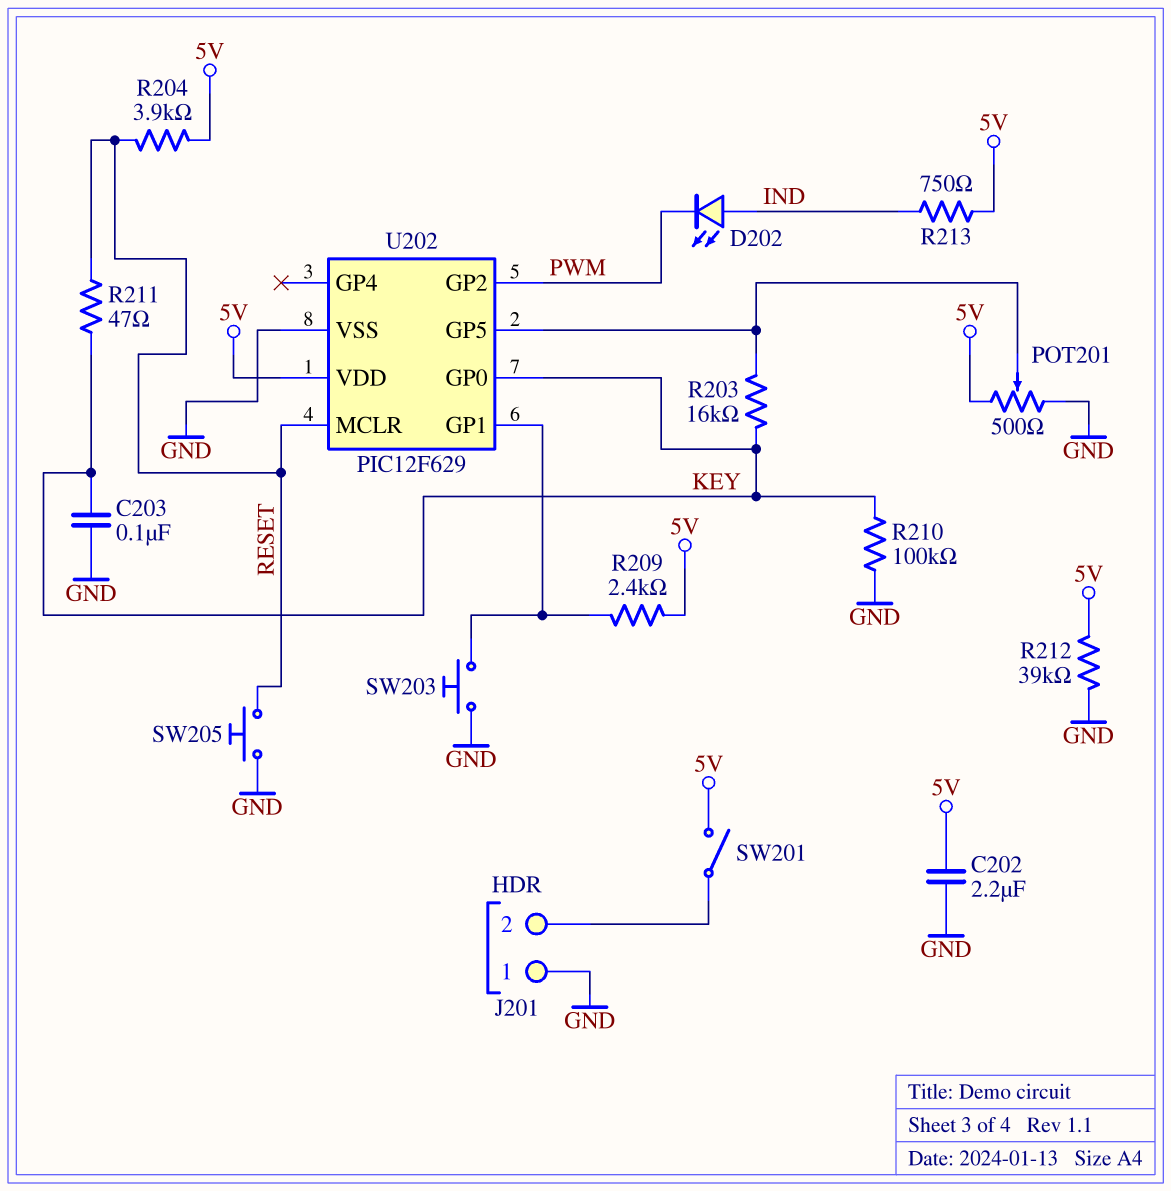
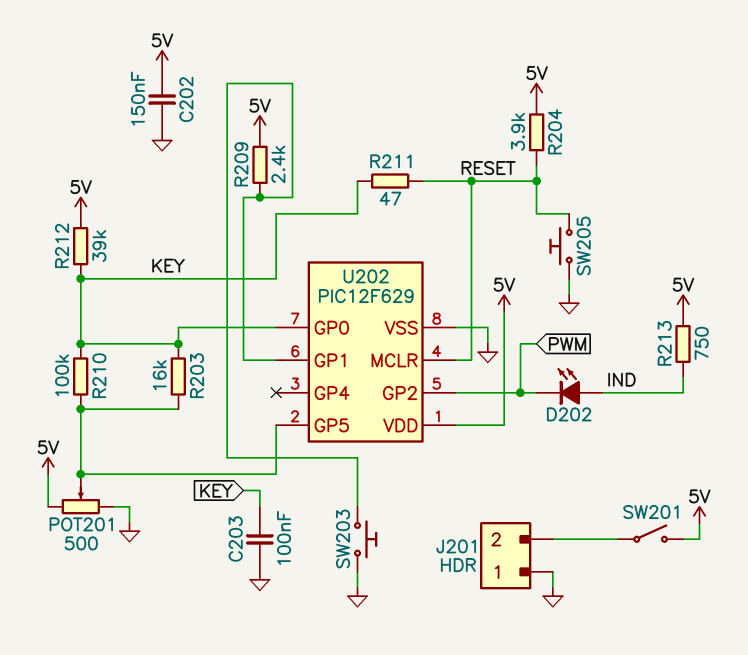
C202: 2.2uF (5V, GND) -> 150nF (5V, GND)
R210: 100k (GND, KEY) -> 100k (KEY, U202/GP5)
R212: 39k (5V, GND) -> 39k (5V, KEY)

